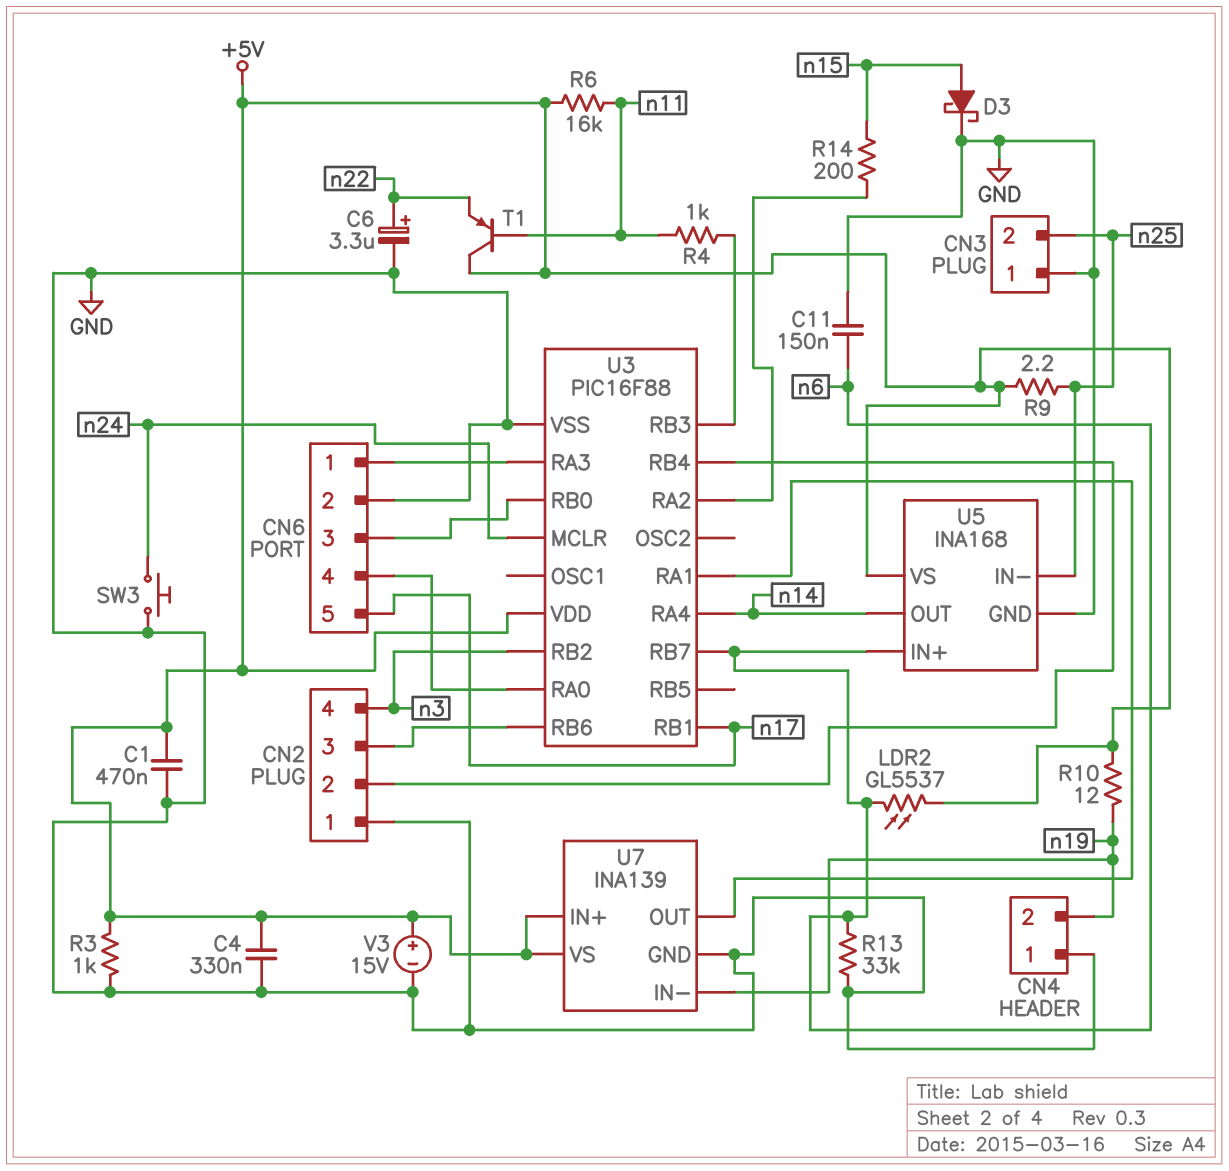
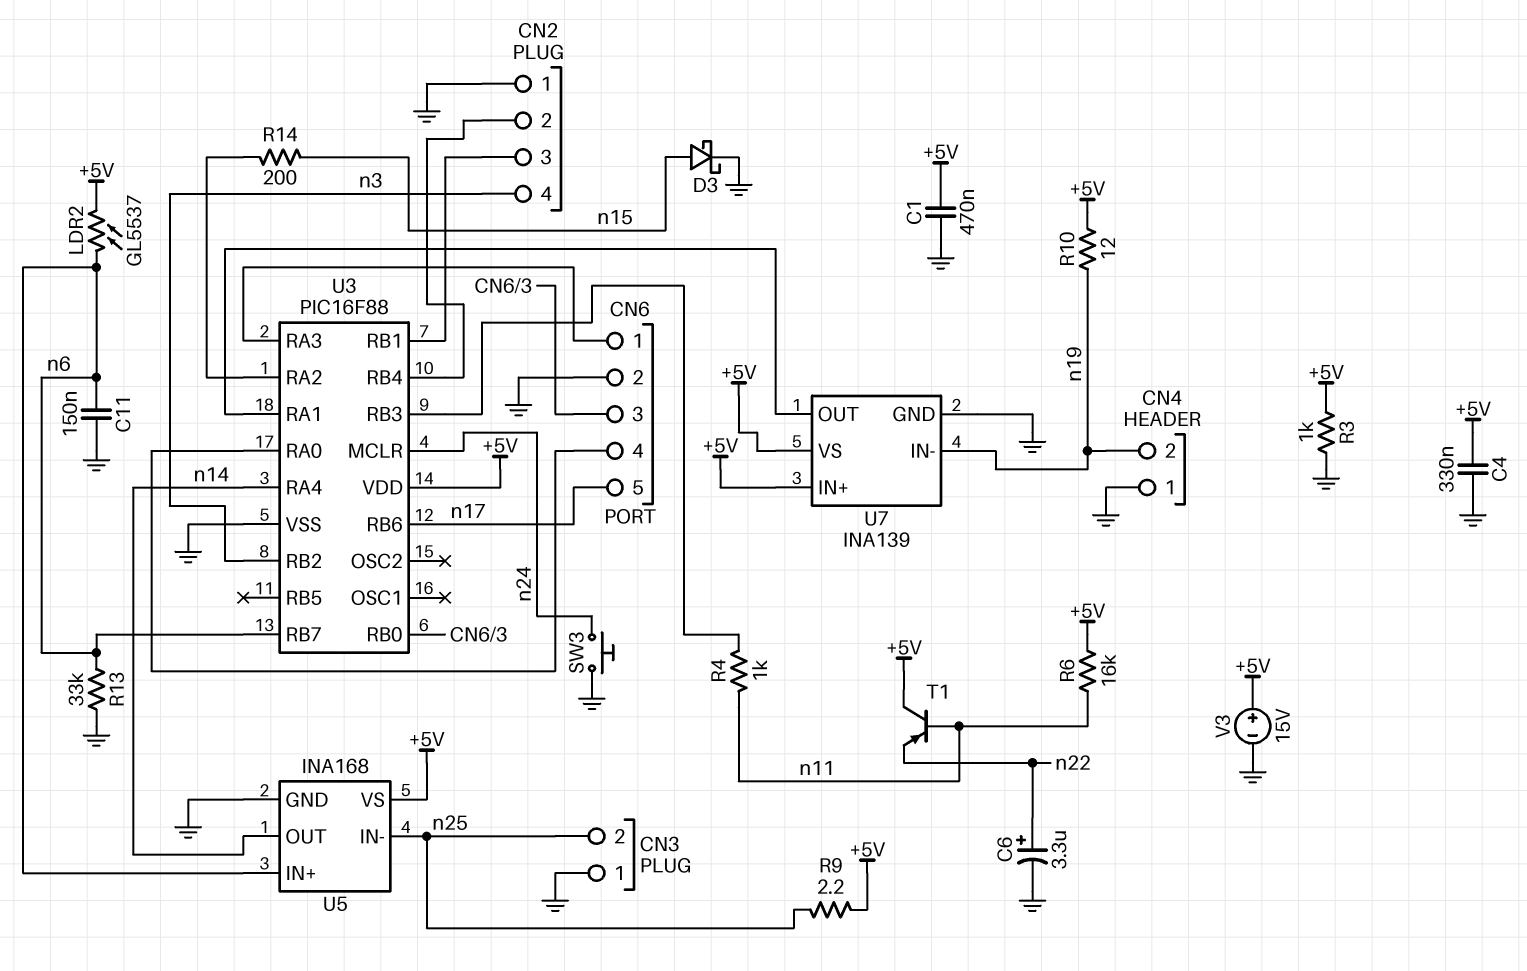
U3 pin RB1: n17 -> CN2/3
U3 pin RB6: CN2/3 -> n17

